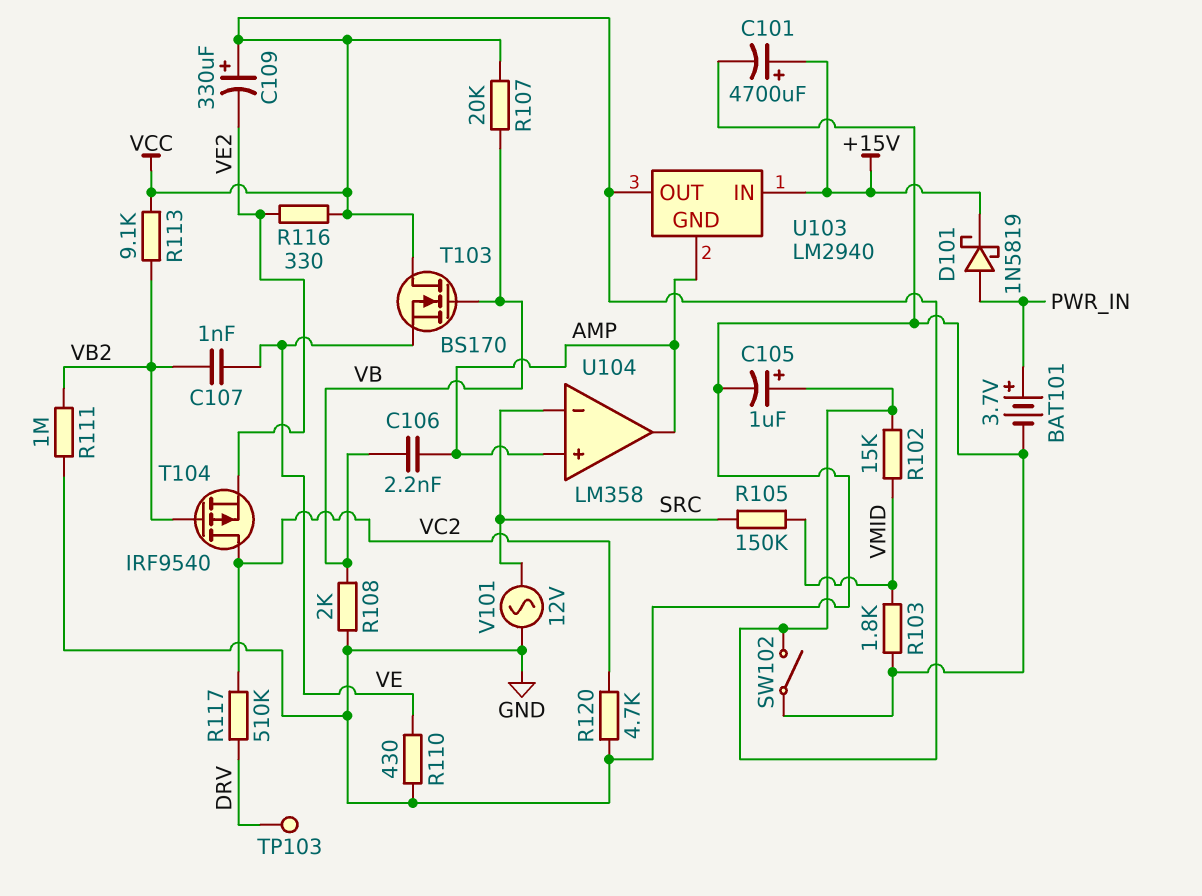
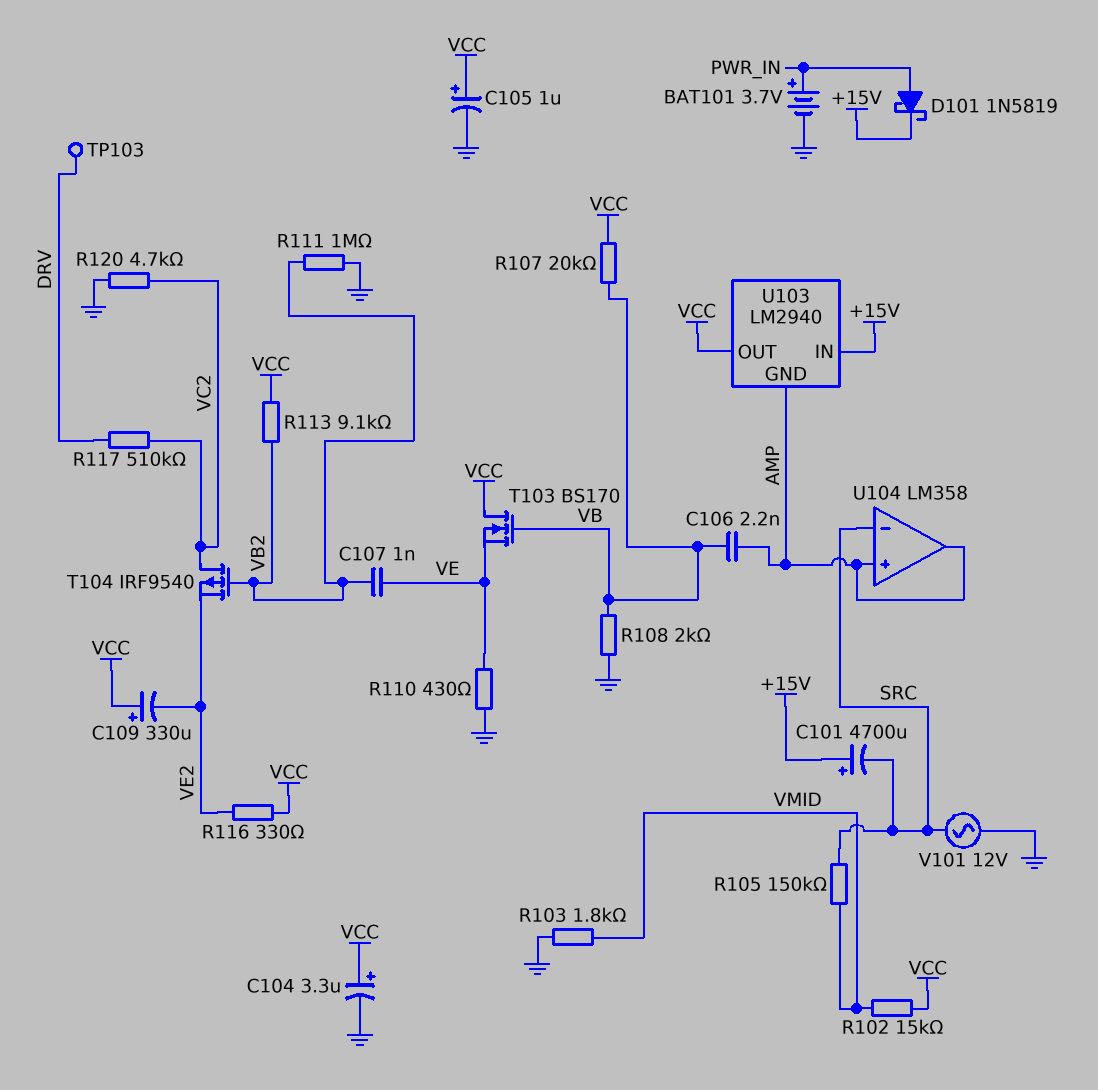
C101: 4700uF (plus +15V, minus GND) -> 4700uF (plus +15V, minus SRC)
C104: none -> 3.3uF (plus VCC, minus GND)
SW102: switch (GND, VCC) -> none

